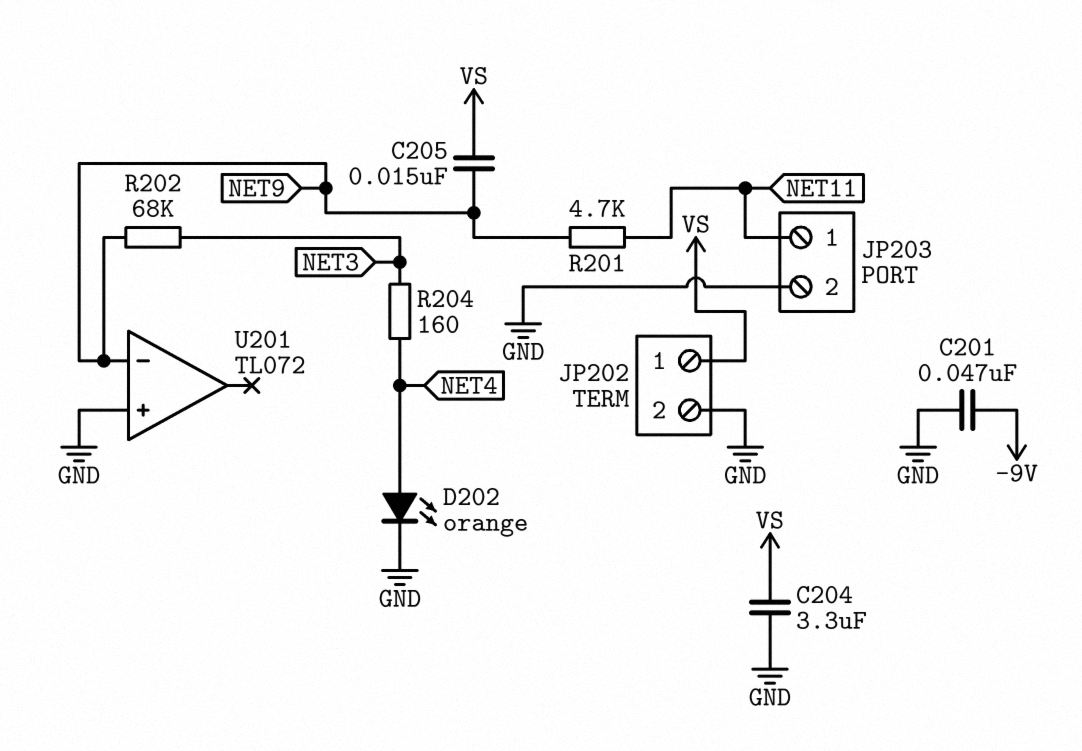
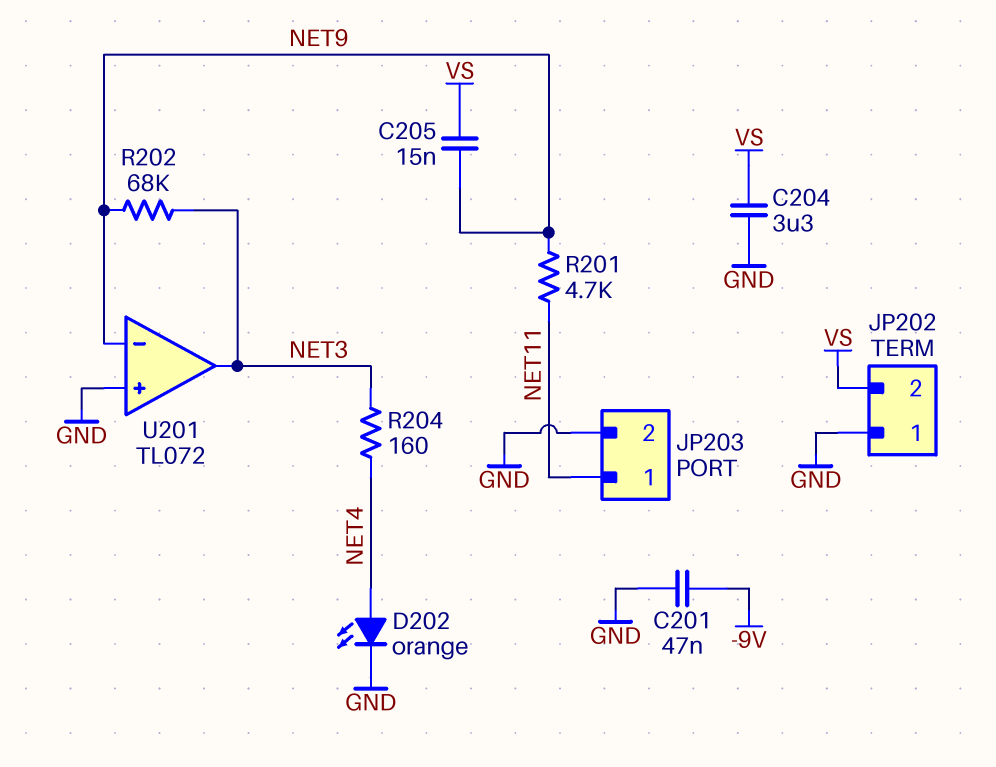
JP202 pin 1: VS -> GND
JP202 pin 2: GND -> VS
U201 pin out: none -> NET3

